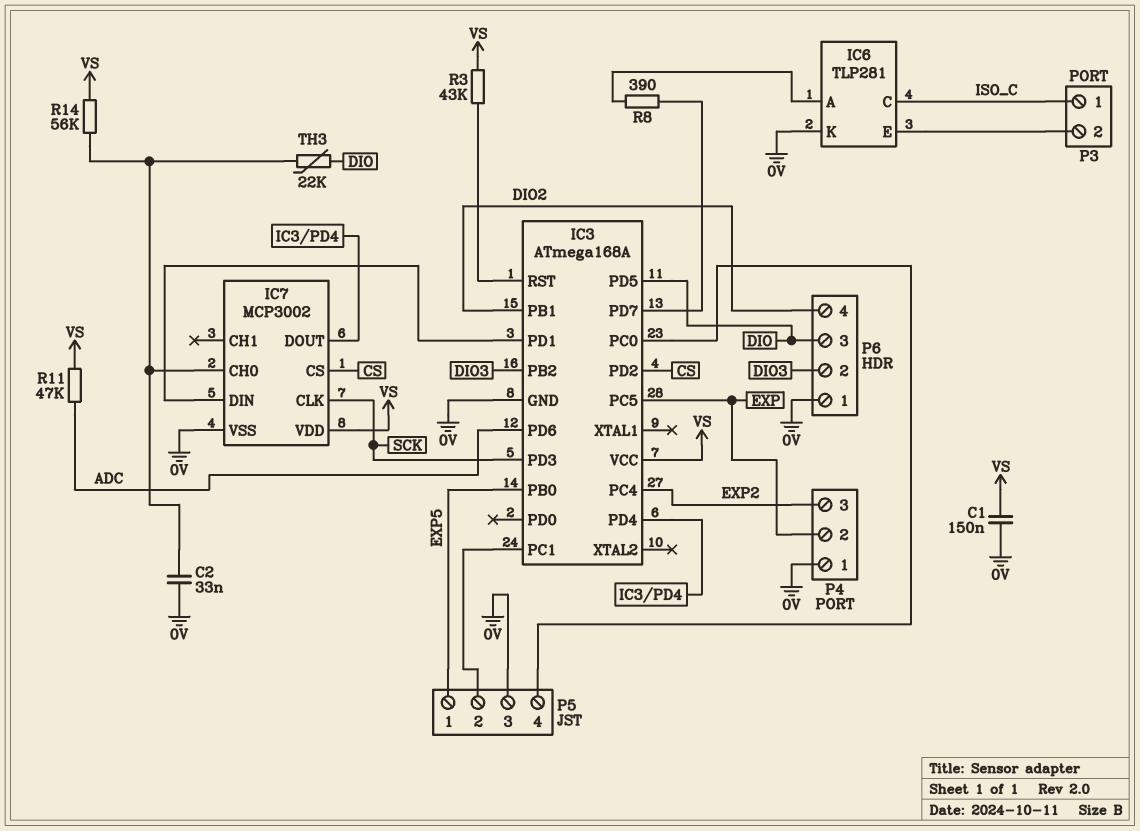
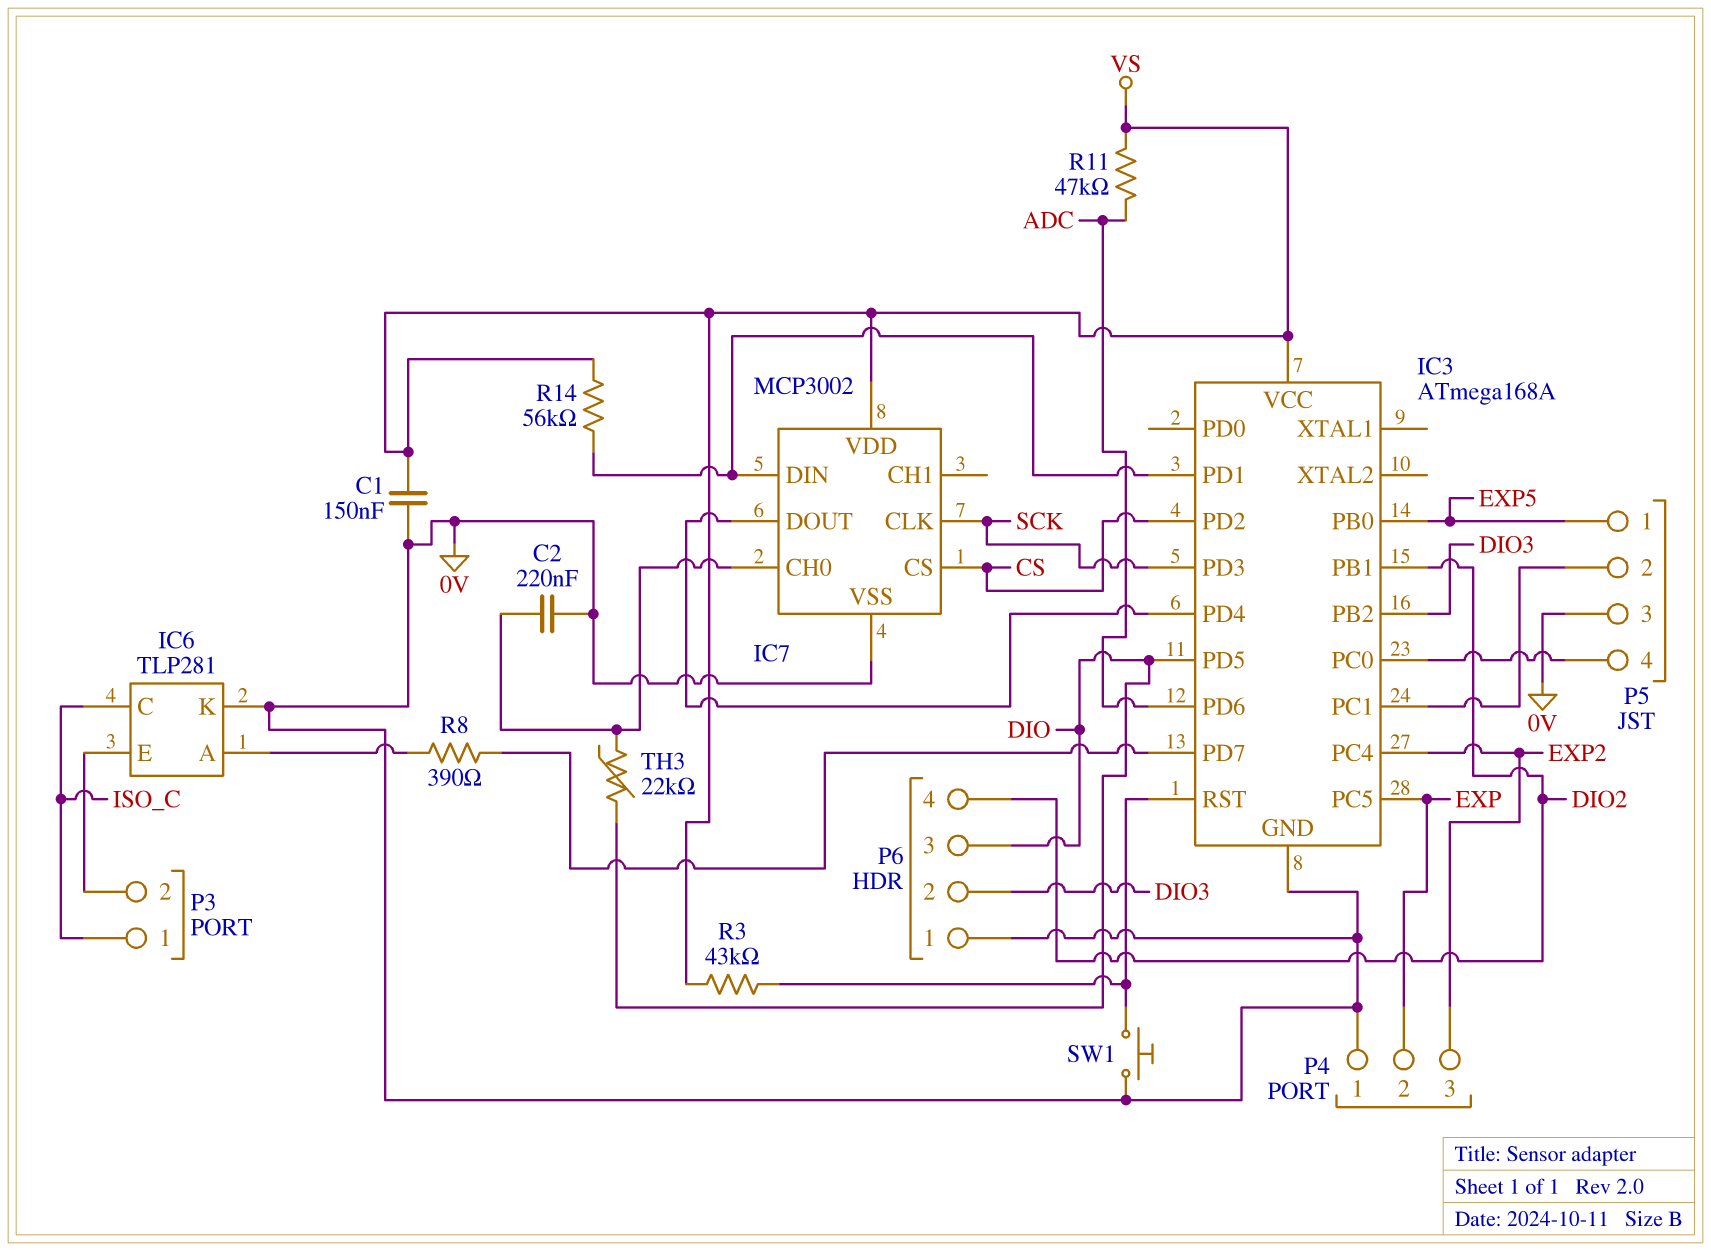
C2: 33nF (0V, IC7/CH0) -> 220nF (0V, IC7/CH0)
R14: 56k (IC7/CH0, VS) -> 56k (IC3/PD1, VS)
SW1: none -> button (0V, IC3/RST)

